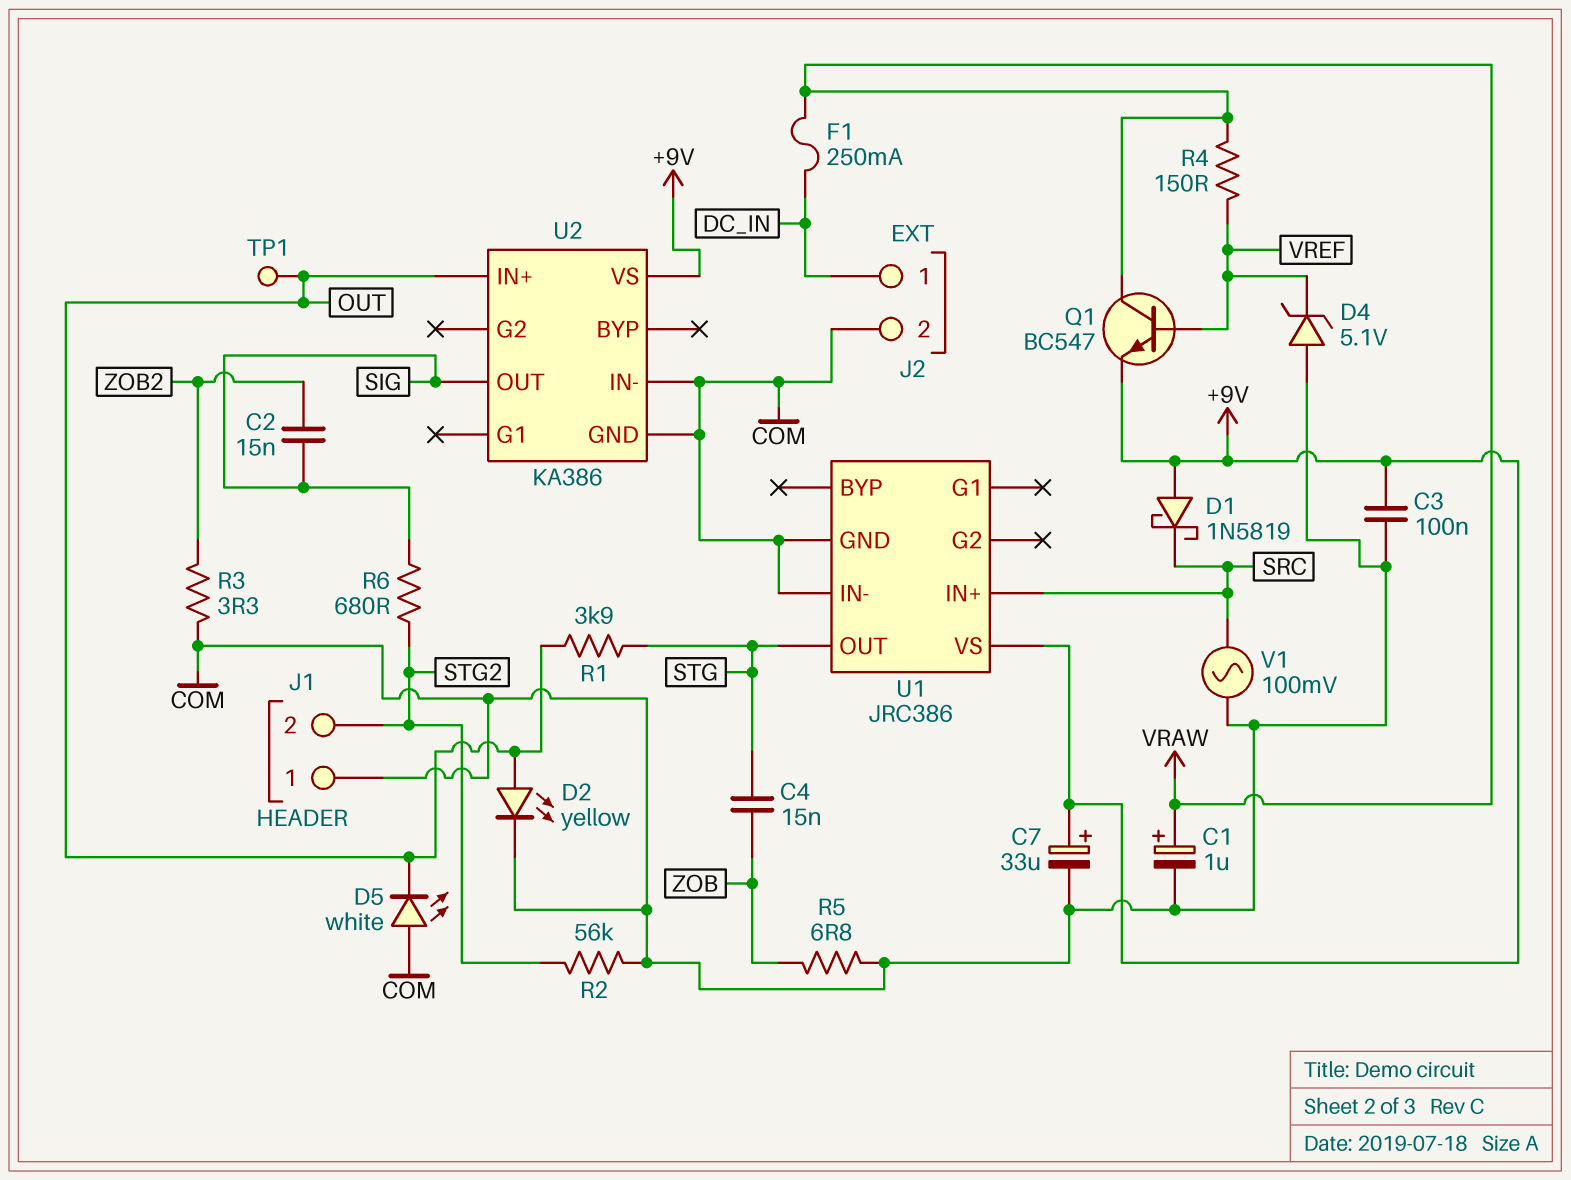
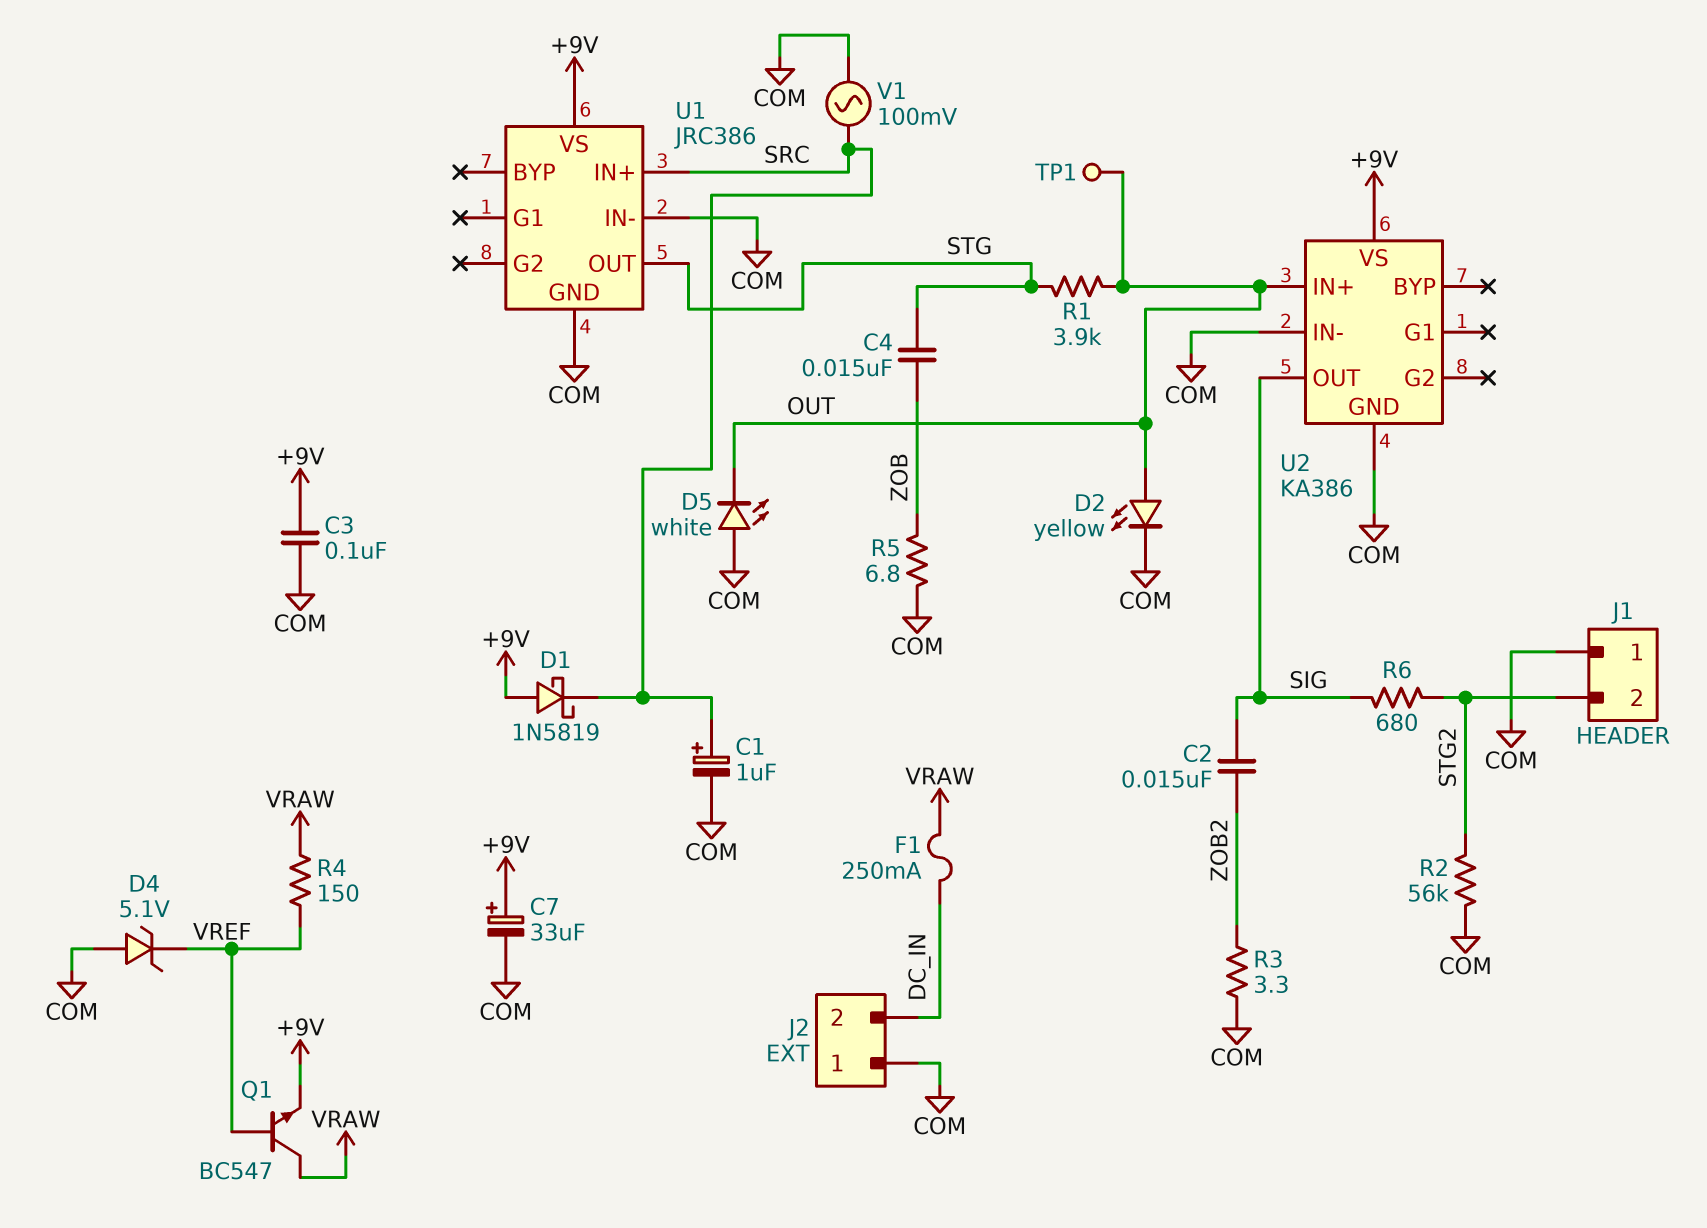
C1: 1uF (plus VRAW, minus COM) -> 1uF (plus SRC, minus COM)
J2 pin 1: DC_IN -> COM
J2 pin 2: COM -> DC_IN

